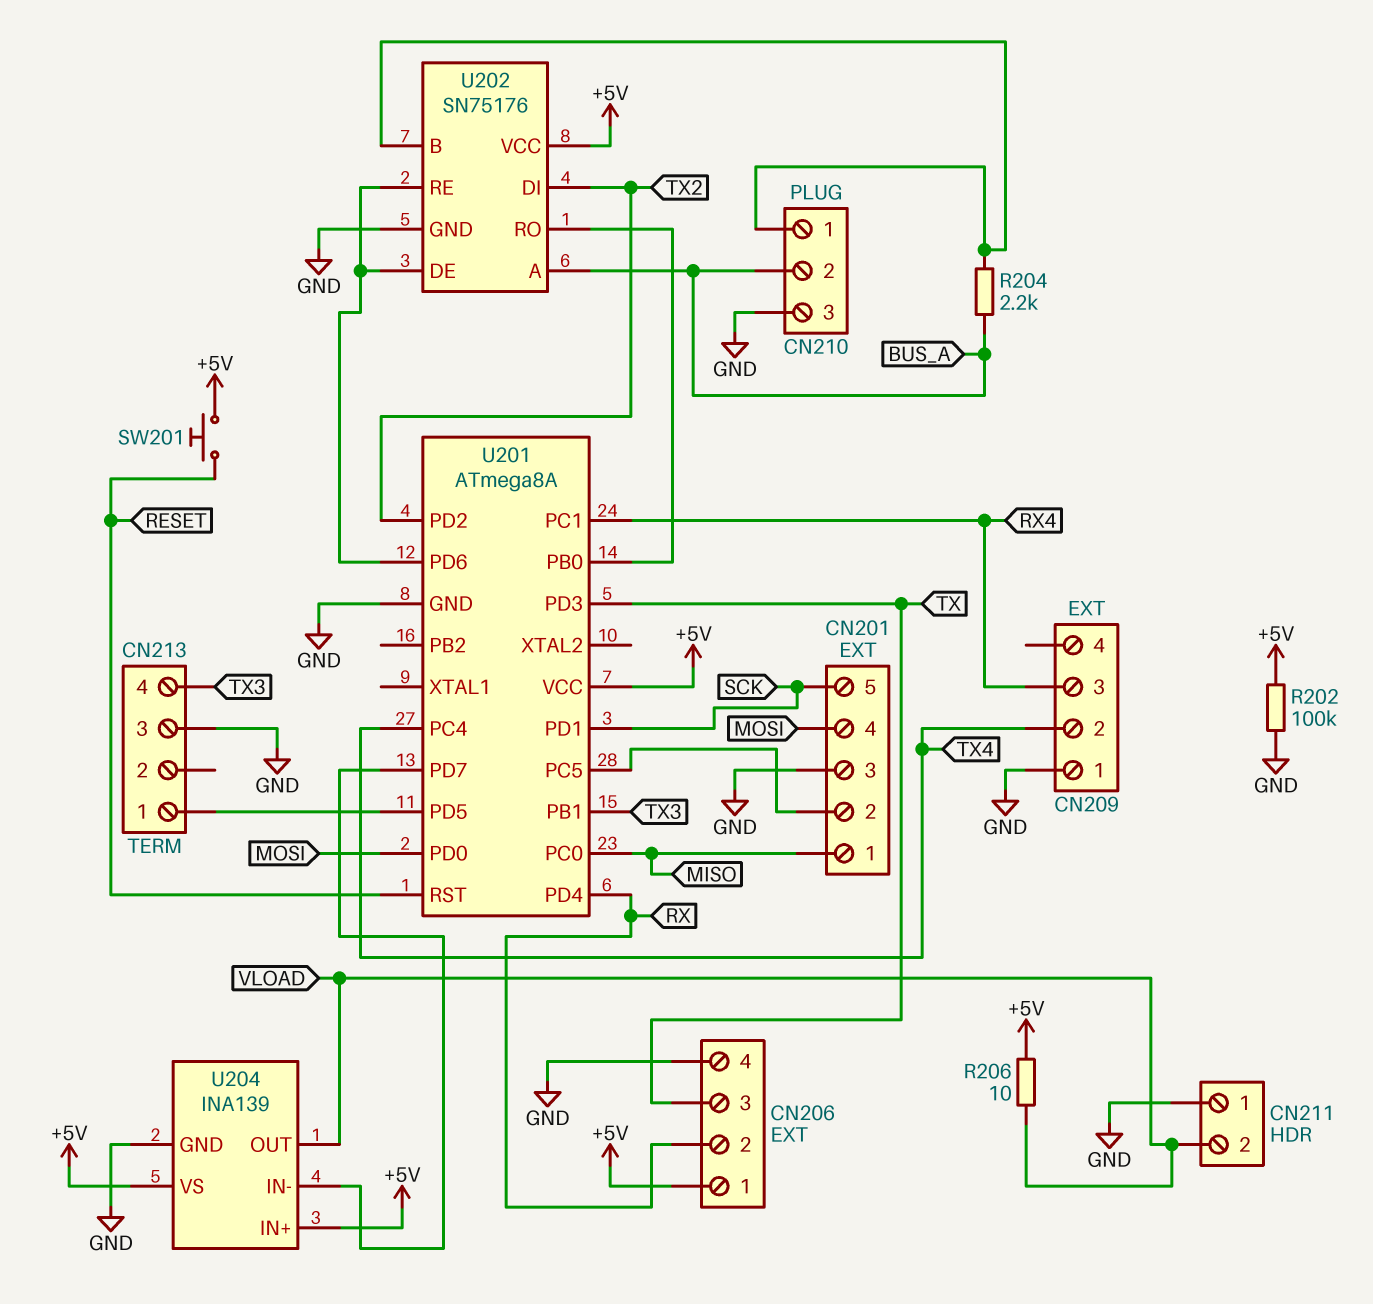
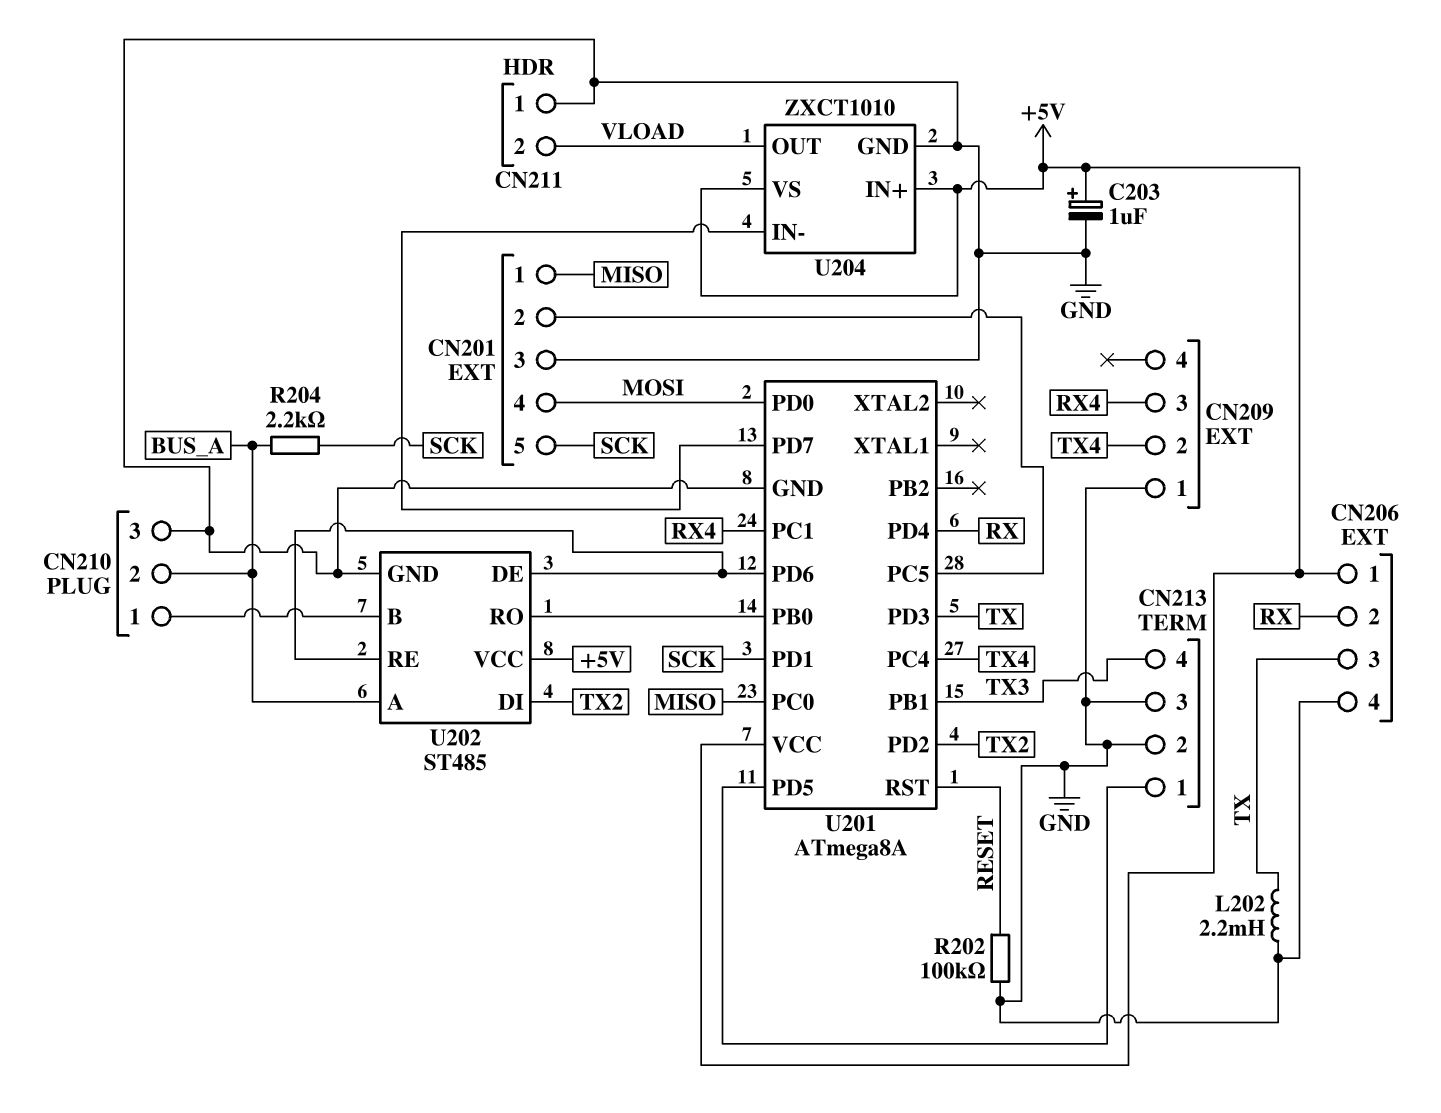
C203: none -> 1uF (plus +5V, minus GND)
CN213 pin 2: none -> GND
L202: none -> 2.2mH (GND, TX)
R202: 100k (+5V, GND) -> 100k (GND, RESET)
R204: 2.2k (BUS_A, CN210/1) -> 2.2k (BUS_A, SCK)
R206: 10 (+5V, VLOAD) -> none
SW201: button (+5V, RESET) -> none
U202: SN75176 -> ST485
U204: INA139 -> ZXCT1010

